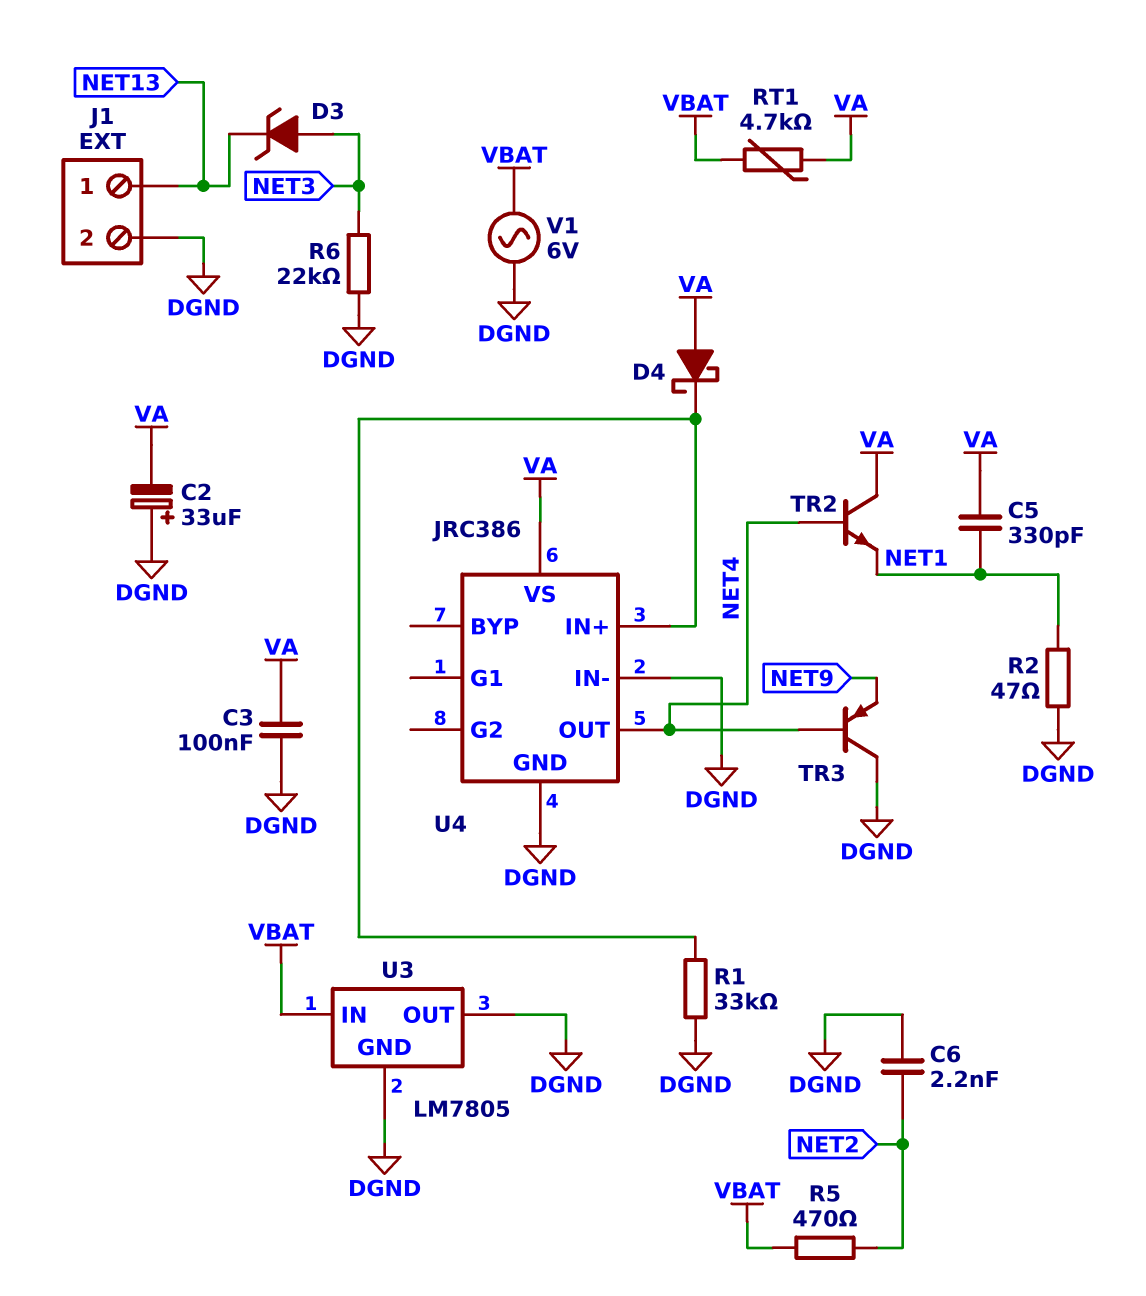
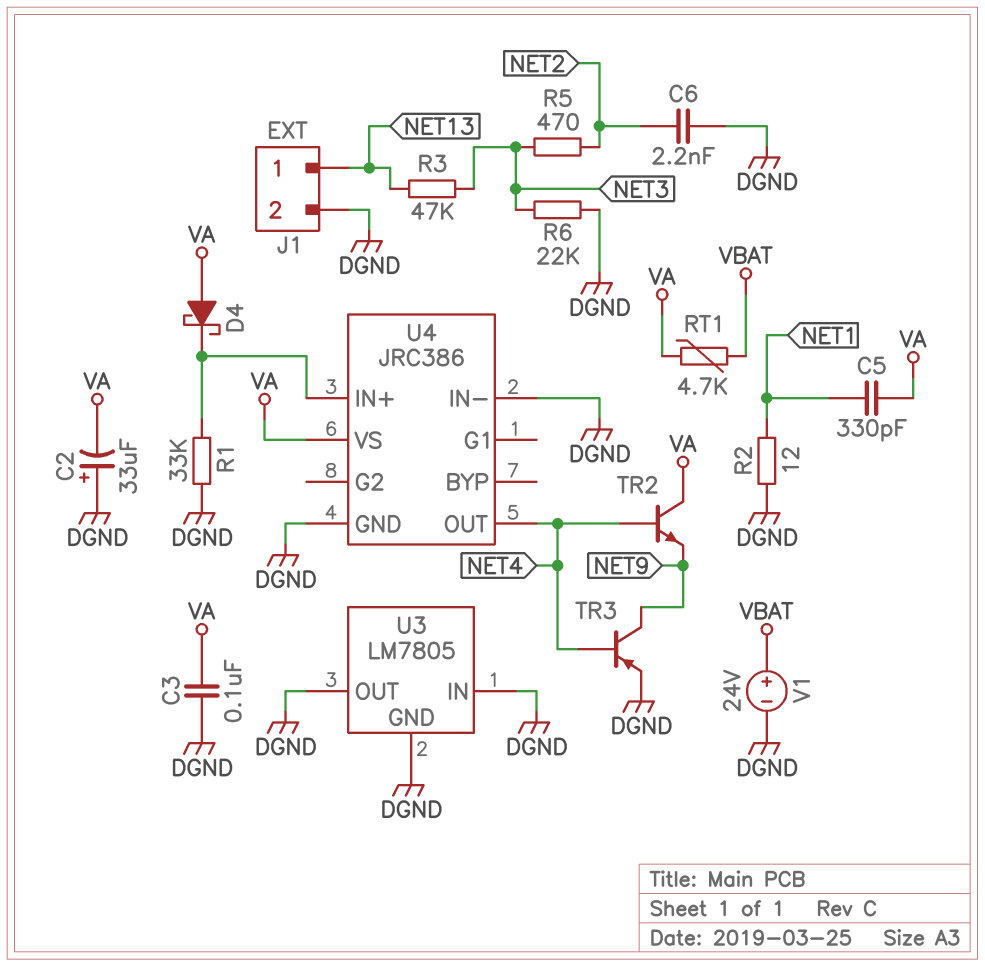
D3: zener (A NET3, K NET13) -> none
R2: 47 (DGND, NET1) -> 12 (DGND, NET1)
R3: none -> 47k (NET3, NET13)
R5: 470 (NET2, VBAT) -> 470 (NET2, NET3)
TR2: NPN (B NET4, C VA, E NET1) -> NPN (B NET4, C VA, E NET9)
TR3: PNP (B NET4, C DGND, E NET9) -> PNP (B NET4, C NET9, E DGND)
U3 pin IN: VBAT -> DGND
V1: AC 6V (DGND, VBAT) -> 24V (plus VBAT, minus DGND)

